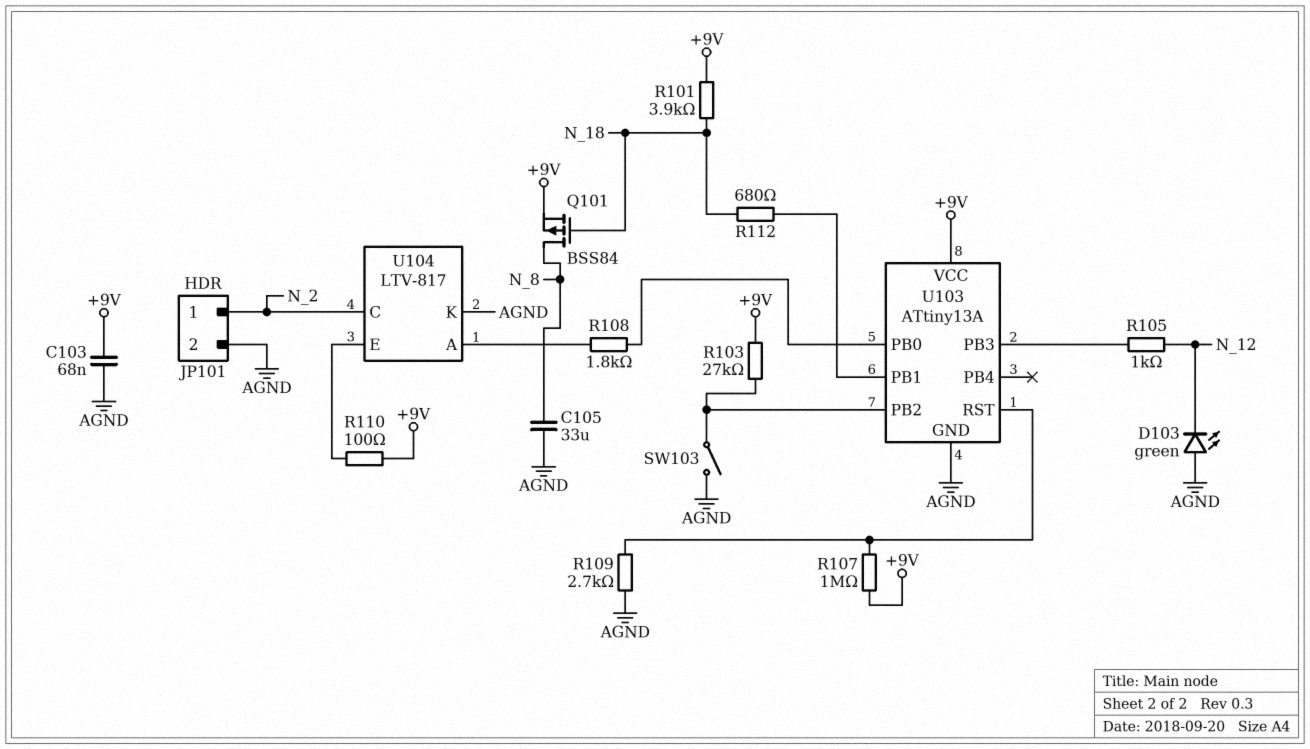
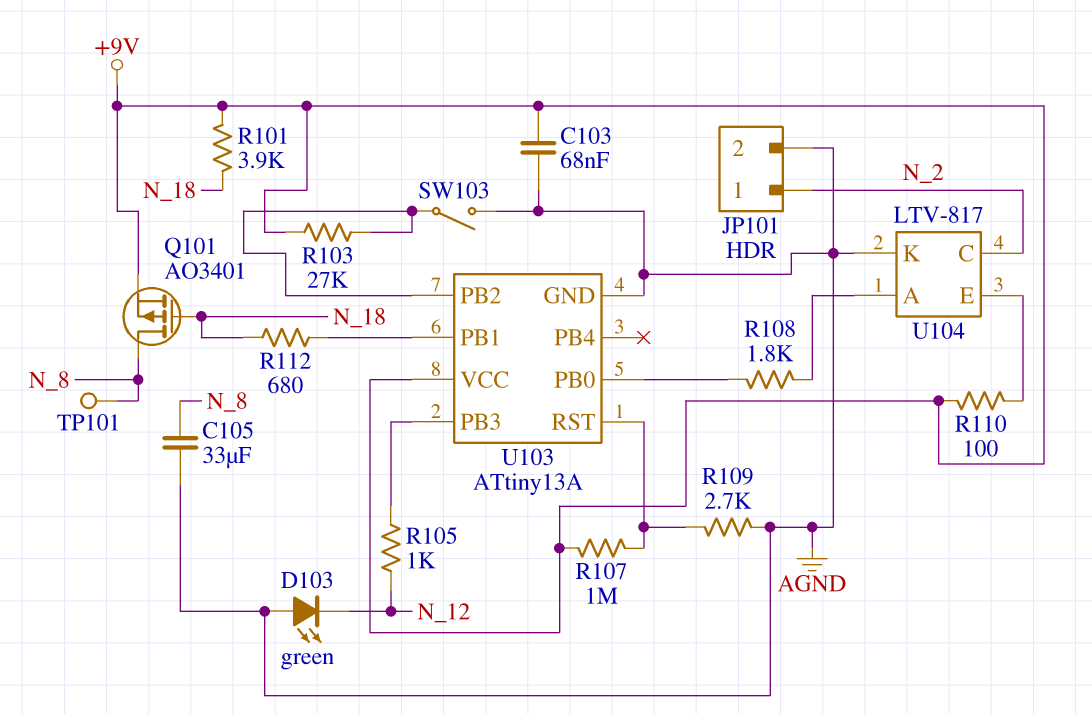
Q101: PMOS BSS84 (G N_18, D N_8, S +9V) -> PMOS AO3401 (G N_18, D N_8, S +9V)
TP101: none -> test point (N_8)

